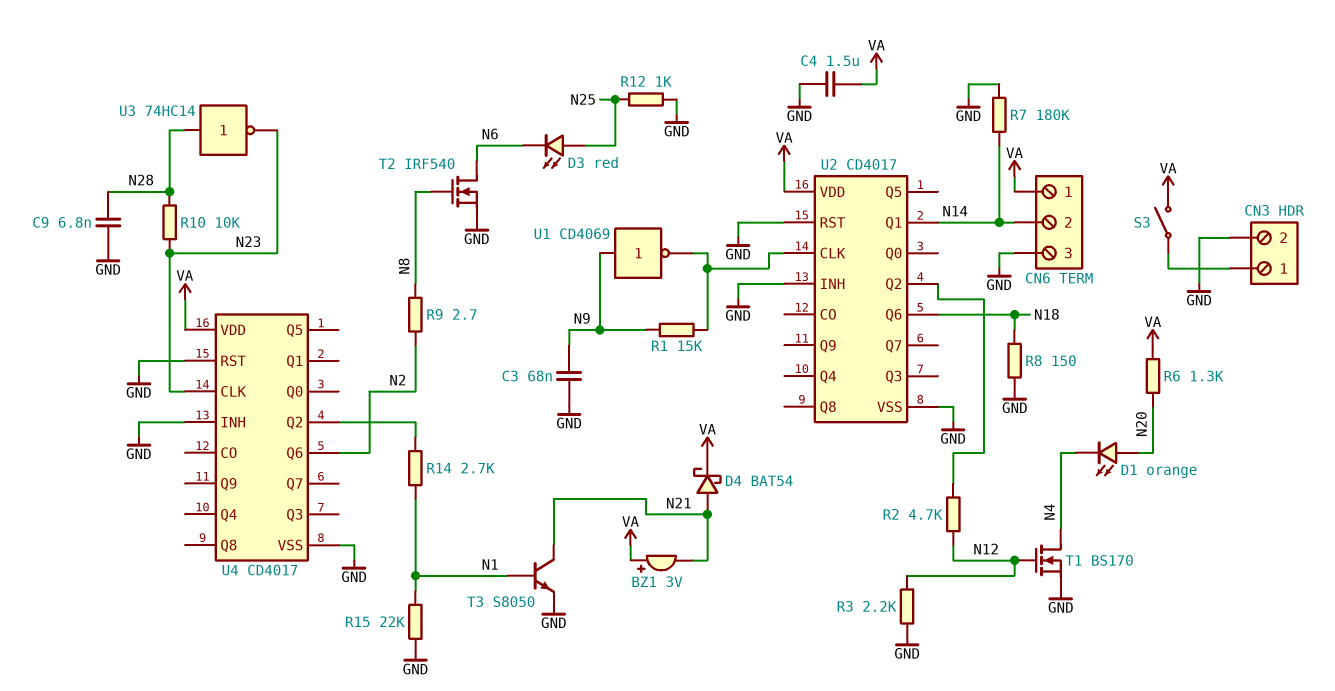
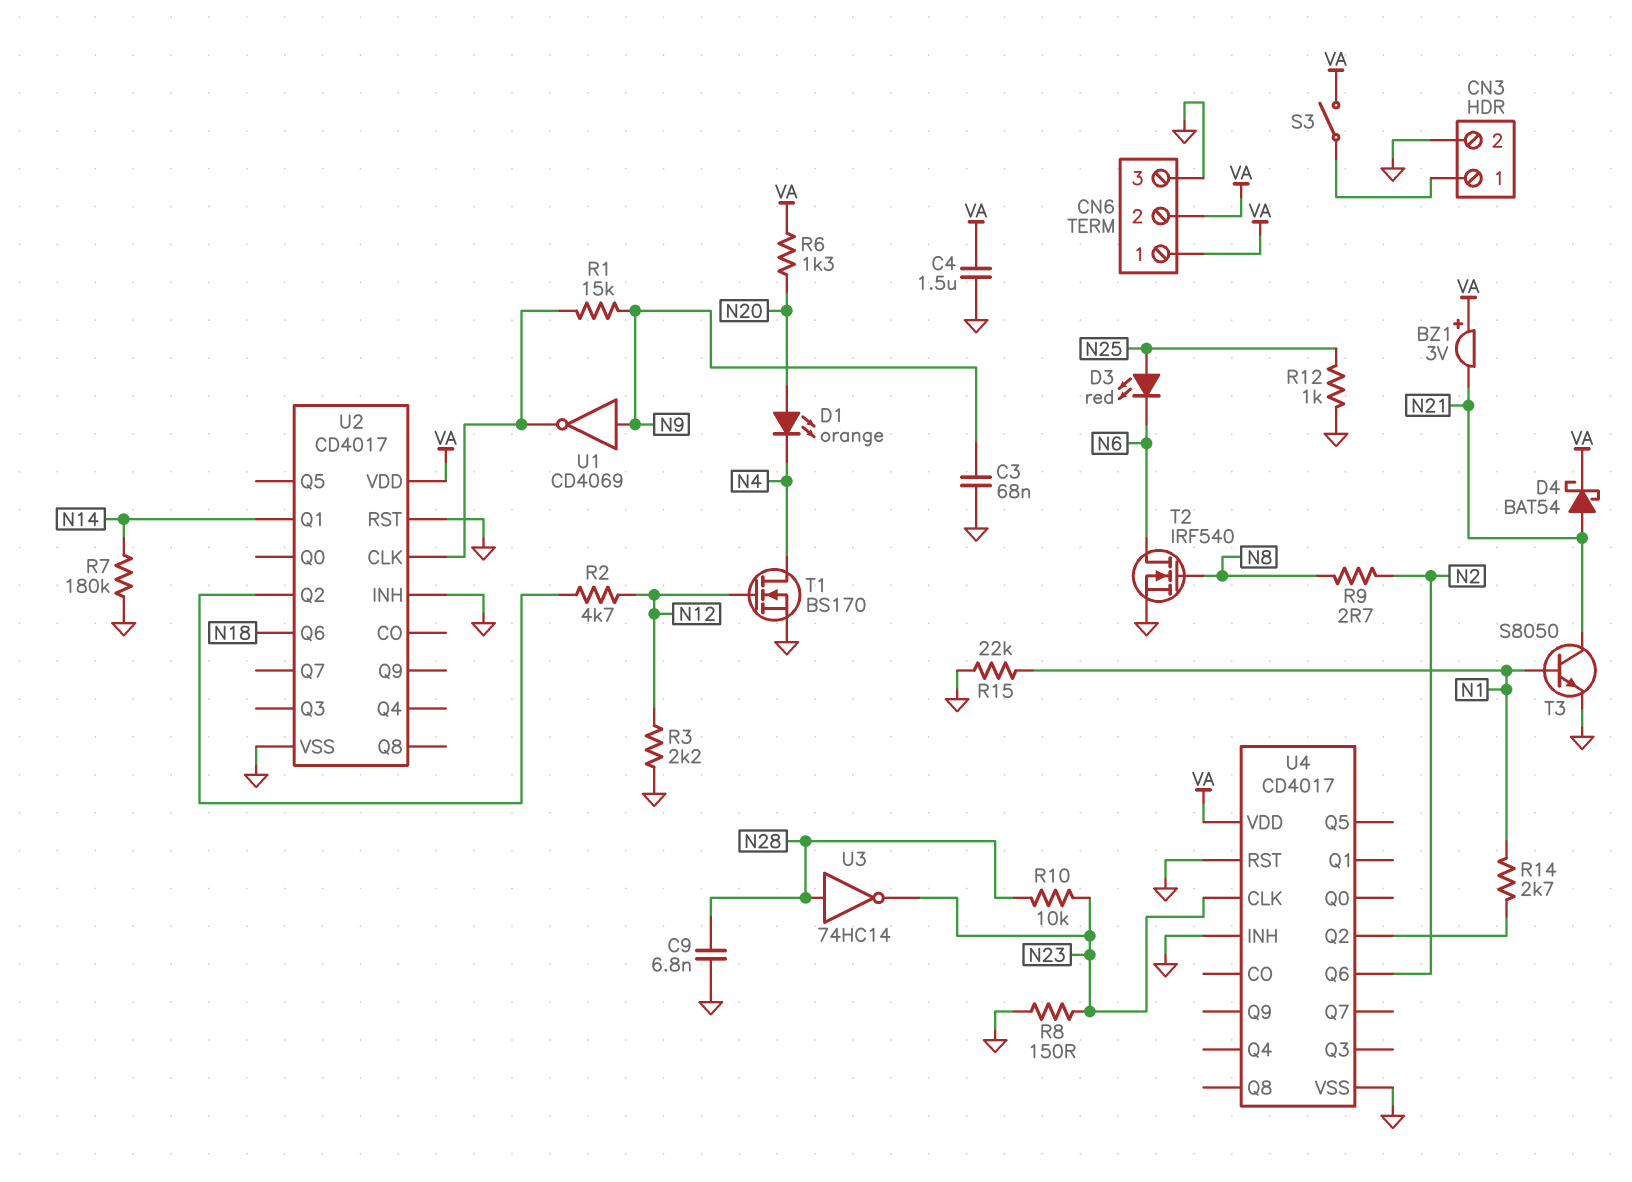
CN6 pin 2: N14 -> VA
R8: 150 (GND, N18) -> 150 (GND, N23)

